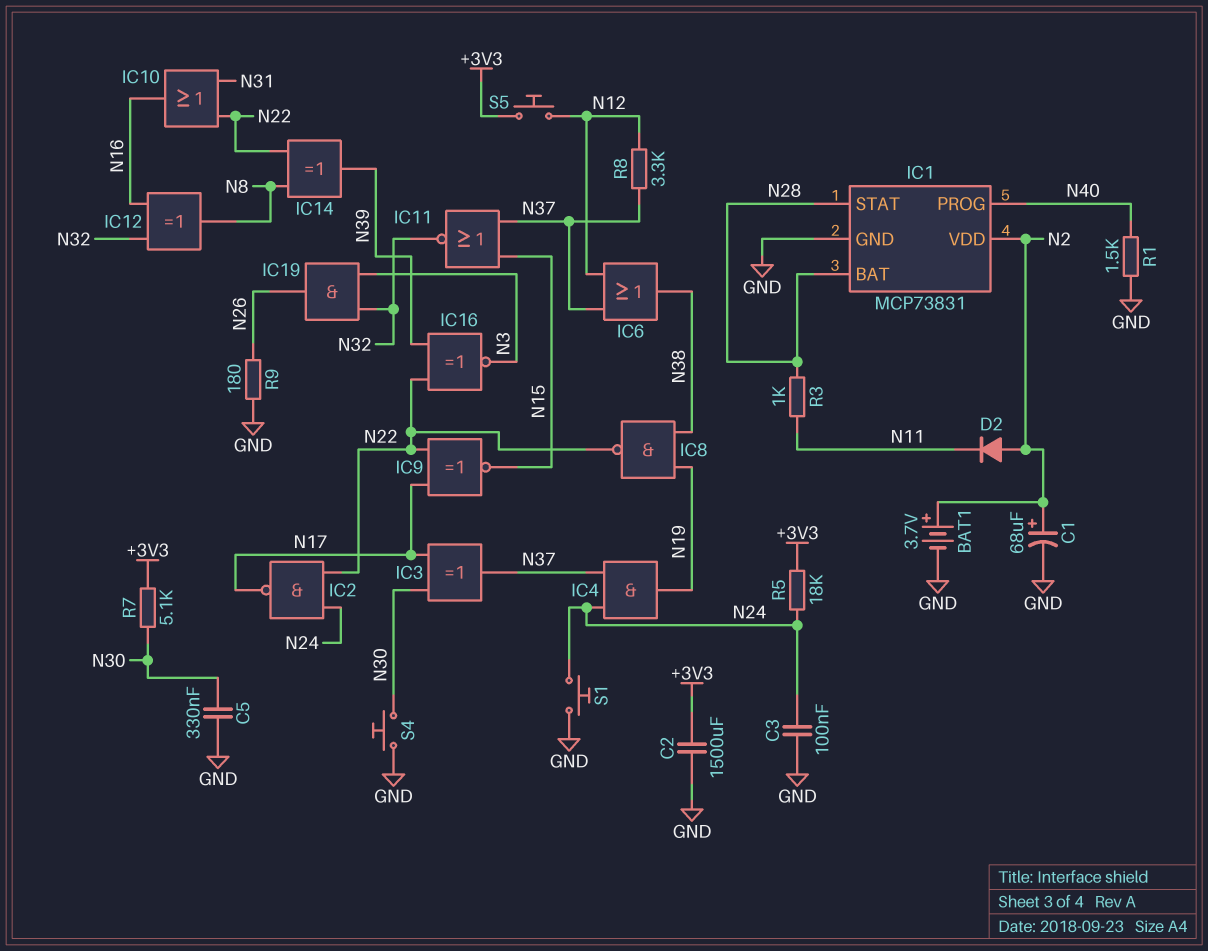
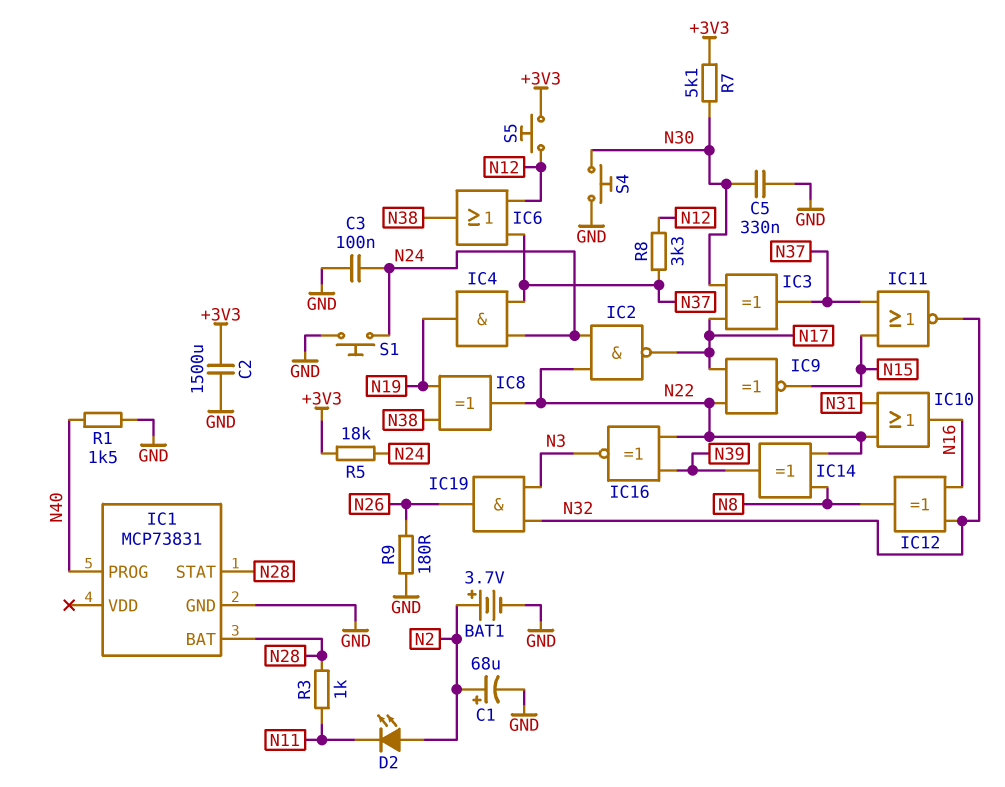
D2: diode (A N2, K N11) -> LED (A N2, K N11)
IC1 pin VDD: N2 -> none
IC8: NAND (in N19, in N38, out N22) -> XOR (in N19, in N38, out N22)

